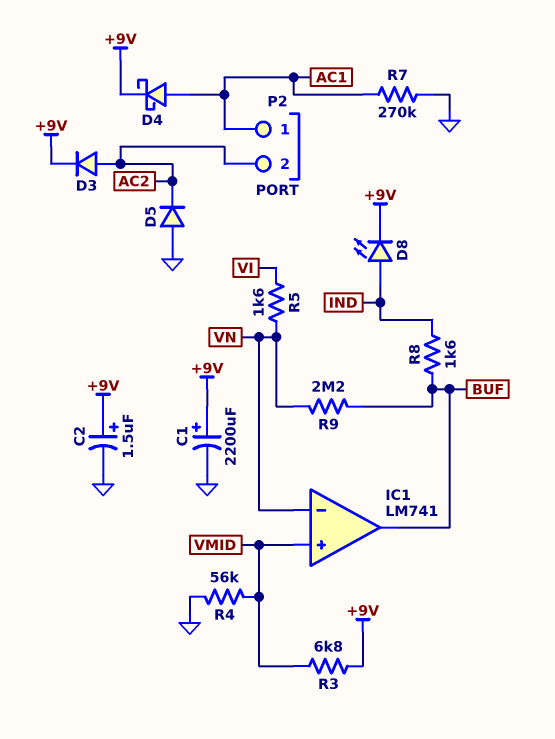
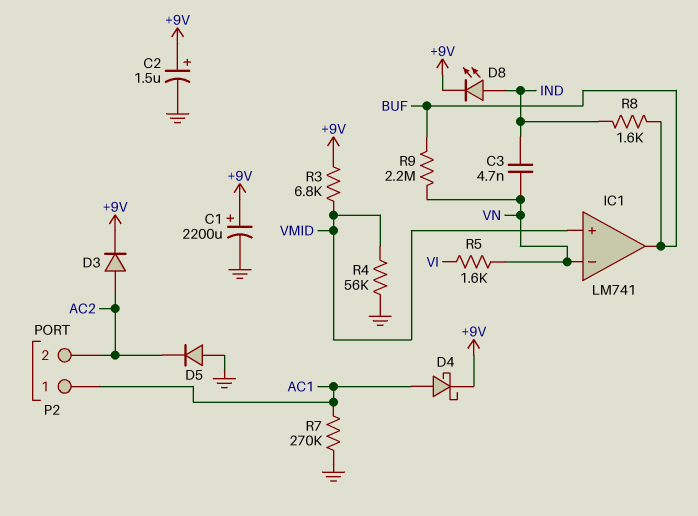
C3: none -> 4.7nF (IND, VN)

